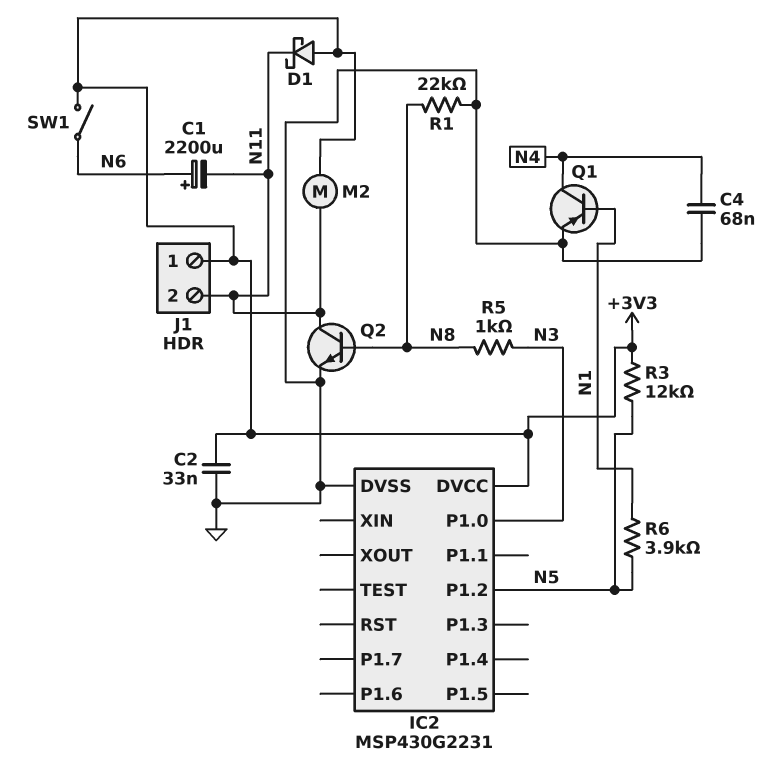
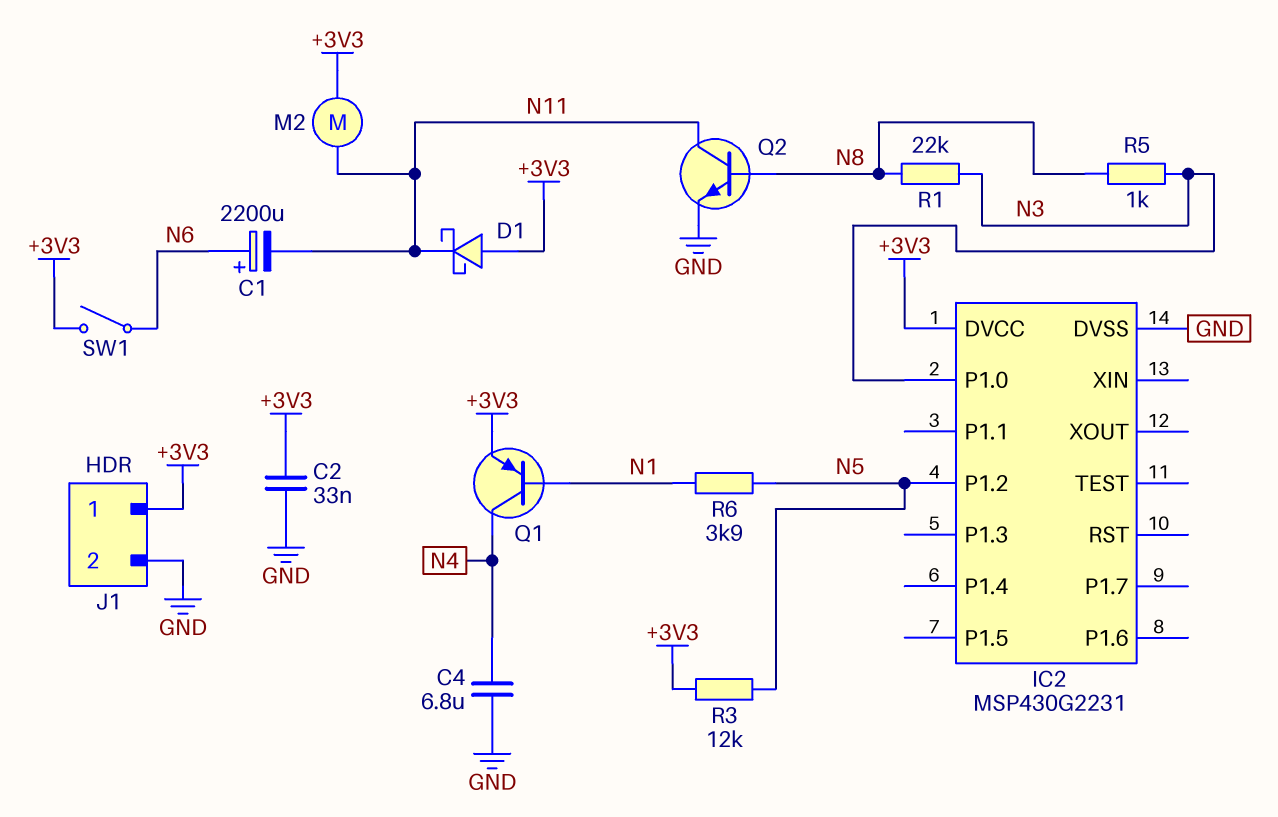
C4: 68nF (GND, N4) -> 6.8uF (GND, N4)
J1 pin 2: N11 -> GND
Q1: PNP (B N1, C N4, E GND) -> PNP (B N1, C N4, E +3V3)
R1: 22k (GND, N8) -> 22k (N3, N8)

